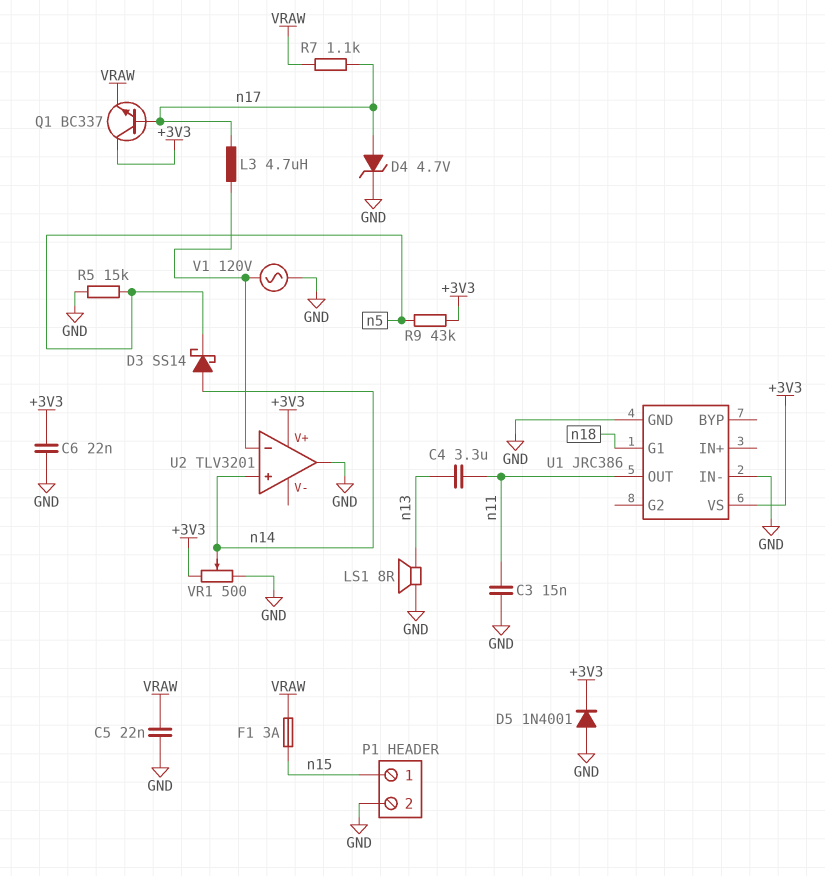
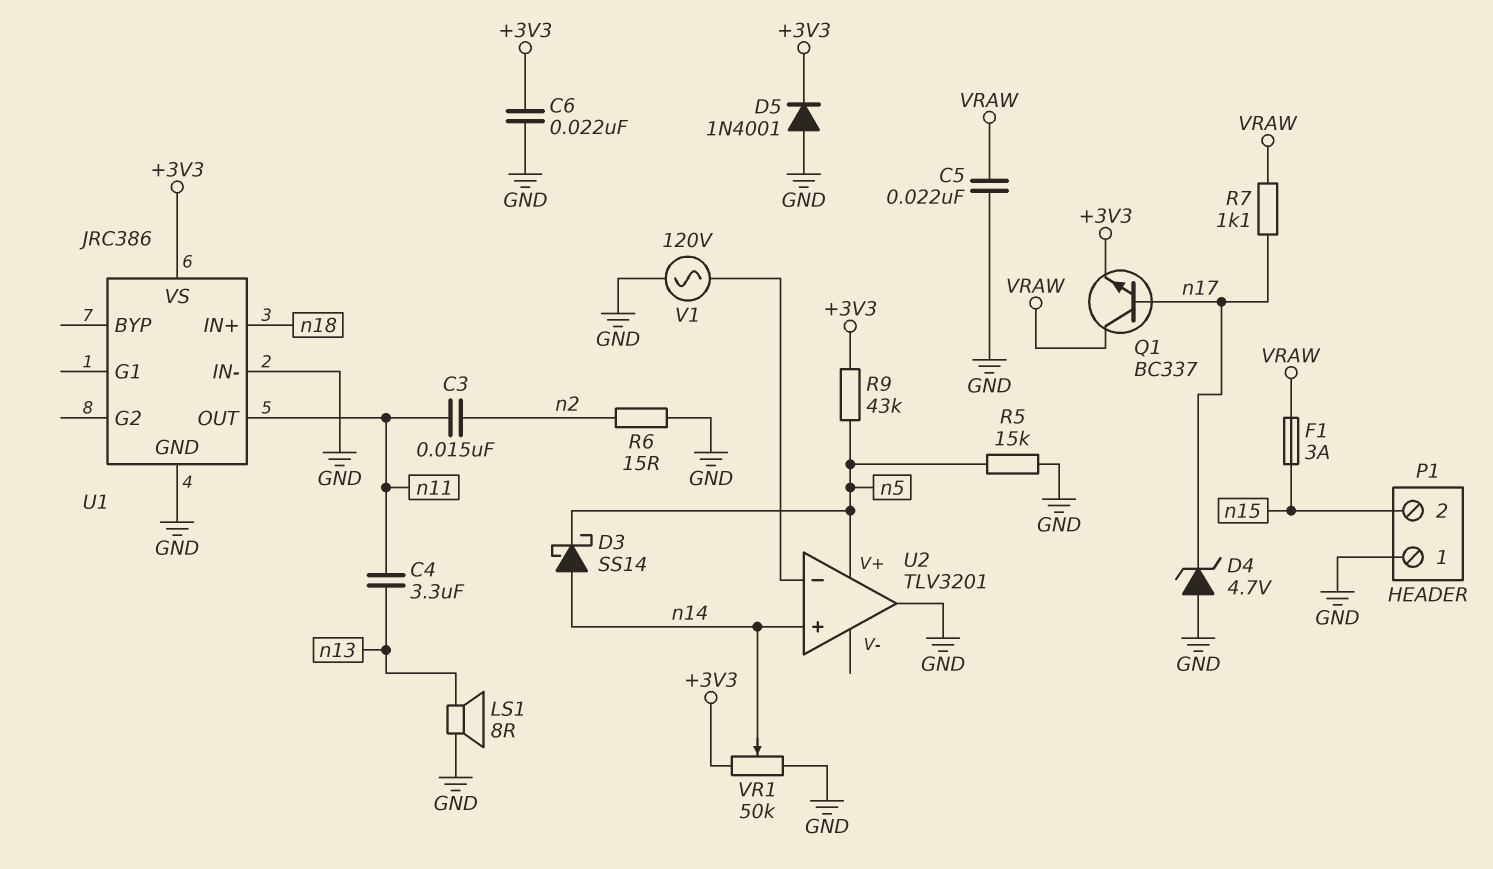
C3: 15nF (GND, n11) -> 15nF (n2, n11)
D4: zener 4.7V (A n17, K GND) -> zener 4.7V (A GND, K n17)
L3: 4.7uH (U2/in-, n17) -> none
P1 pin 1: n15 -> GND
P1 pin 2: GND -> n15
Q1: NPN BC337 (B n17, C +3V3, E VRAW) -> NPN BC337 (B n17, C VRAW, E +3V3)
R6: none -> 15 (GND, n2)
U1 pin G1: n18 -> none
U1 pin IN+: none -> n18
U2 pin V+: +3V3 -> n5
VR1: 500 (+3V3, GND, wiper n14) -> 50k (+3V3, GND, wiper n14)

